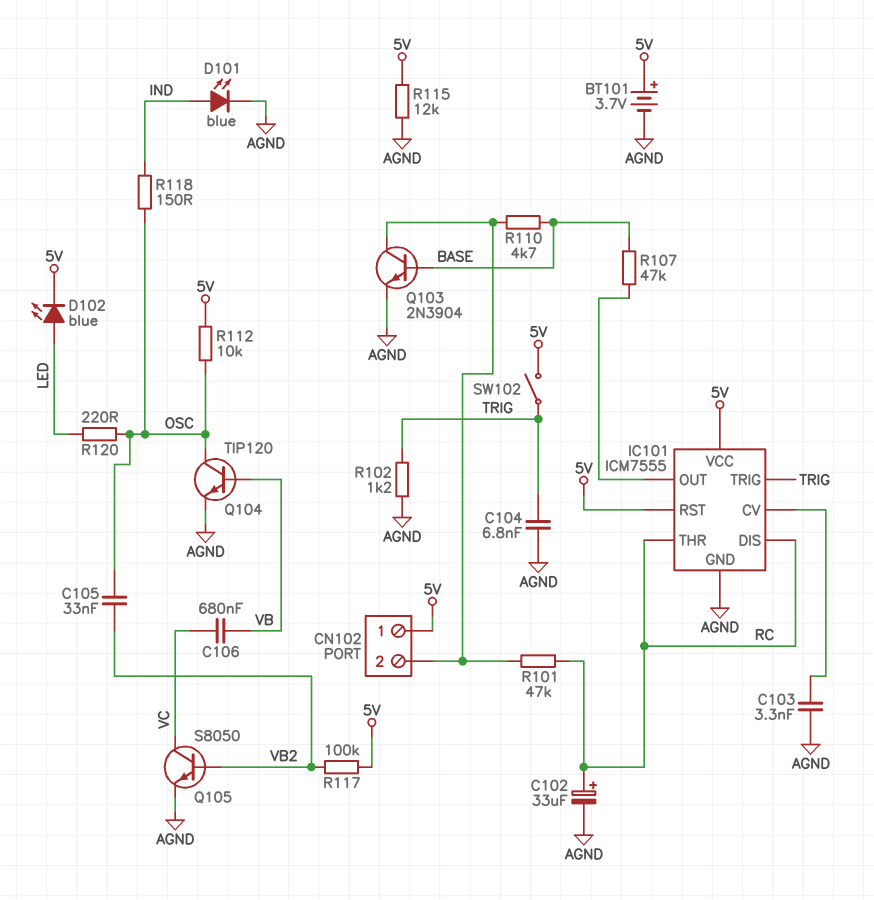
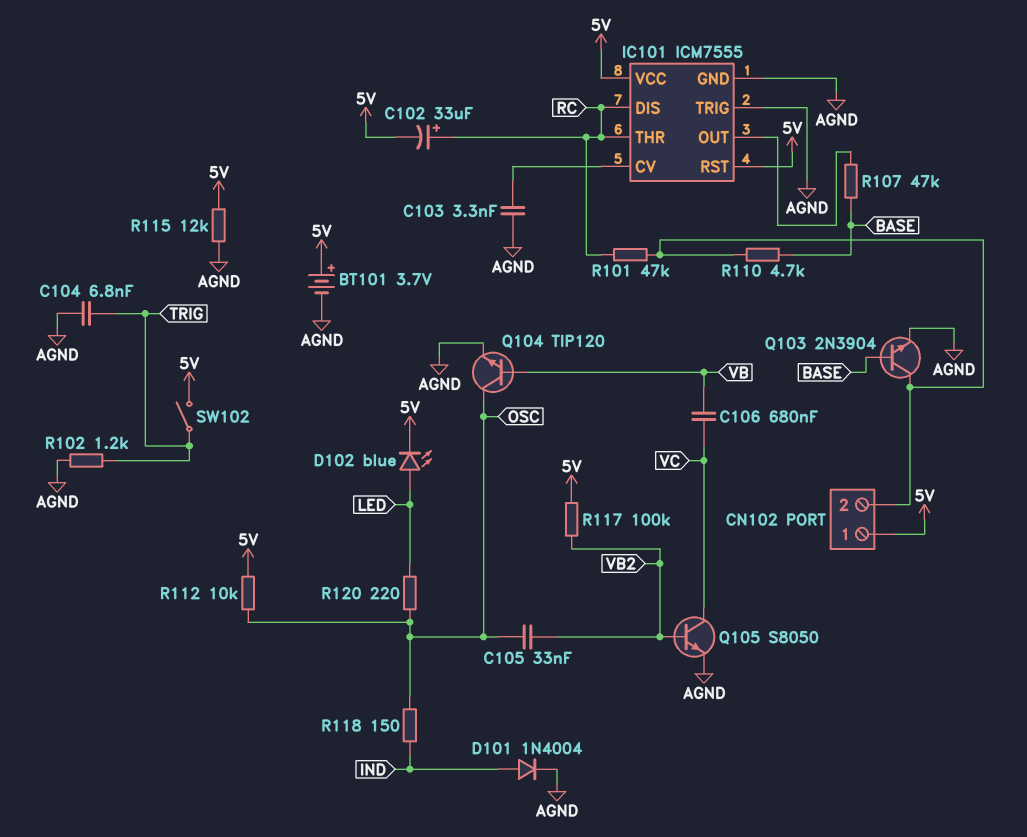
C102: 33uF (plus RC, minus AGND) -> 33uF (plus RC, minus 5V)
D101: LED blue (A IND, K AGND) -> diode 1N4004 (A IND, K AGND)
IC101 pin TRIG: TRIG -> AGND

